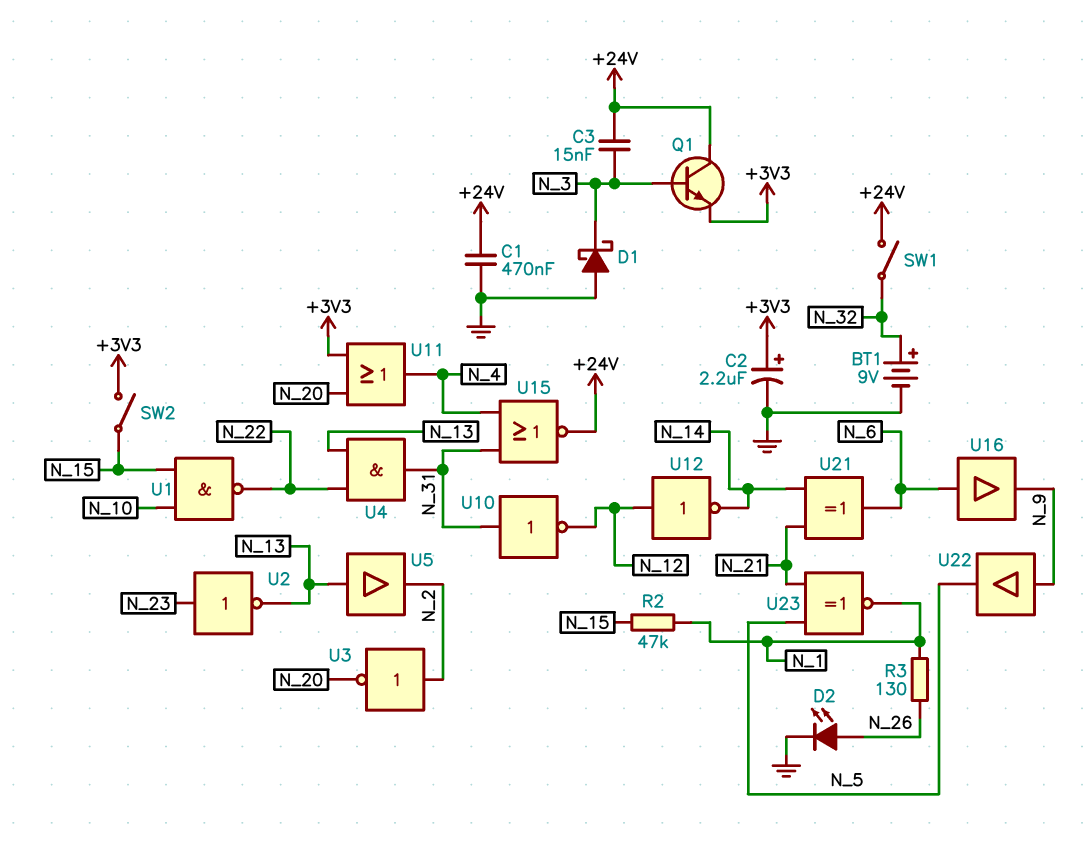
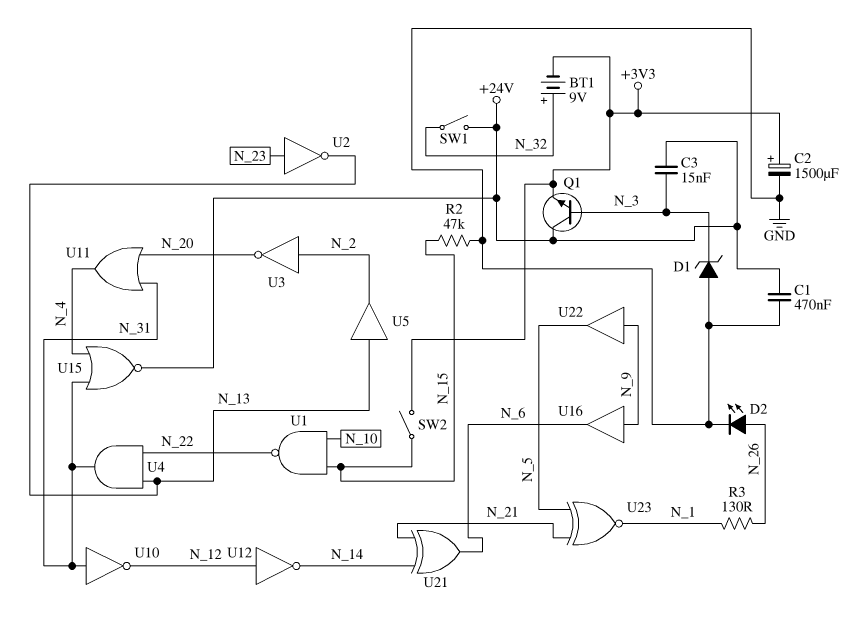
BT1: 9V (plus N_32, minus GND) -> 9V (plus N_32, minus +3V3)
C2: 2.2uF (plus +3V3, minus GND) -> 1500uF (plus +3V3, minus GND)
D1: schottky (A GND, K N_3) -> zener (A GND, K N_3)
R2: 47k (N_1, N_15) -> 47k (GND, N_15)
U11: OR (in +3V3, in N_20, out N_4) -> OR (in N_20, in N_31, out N_4)
U16: buffer (in N_6, out N_9) -> buffer (in N_9, out N_6)

